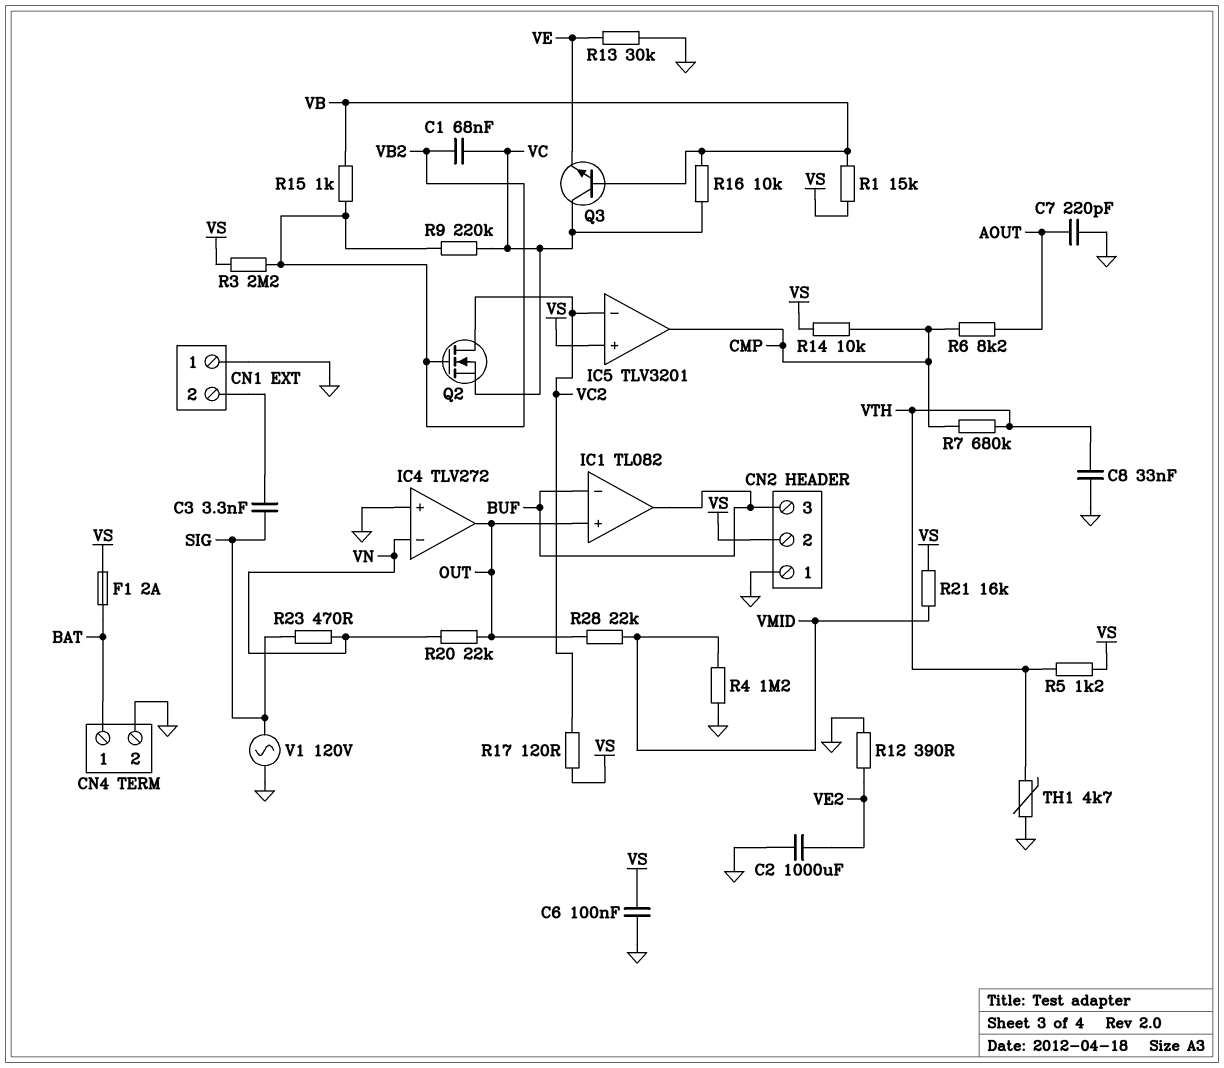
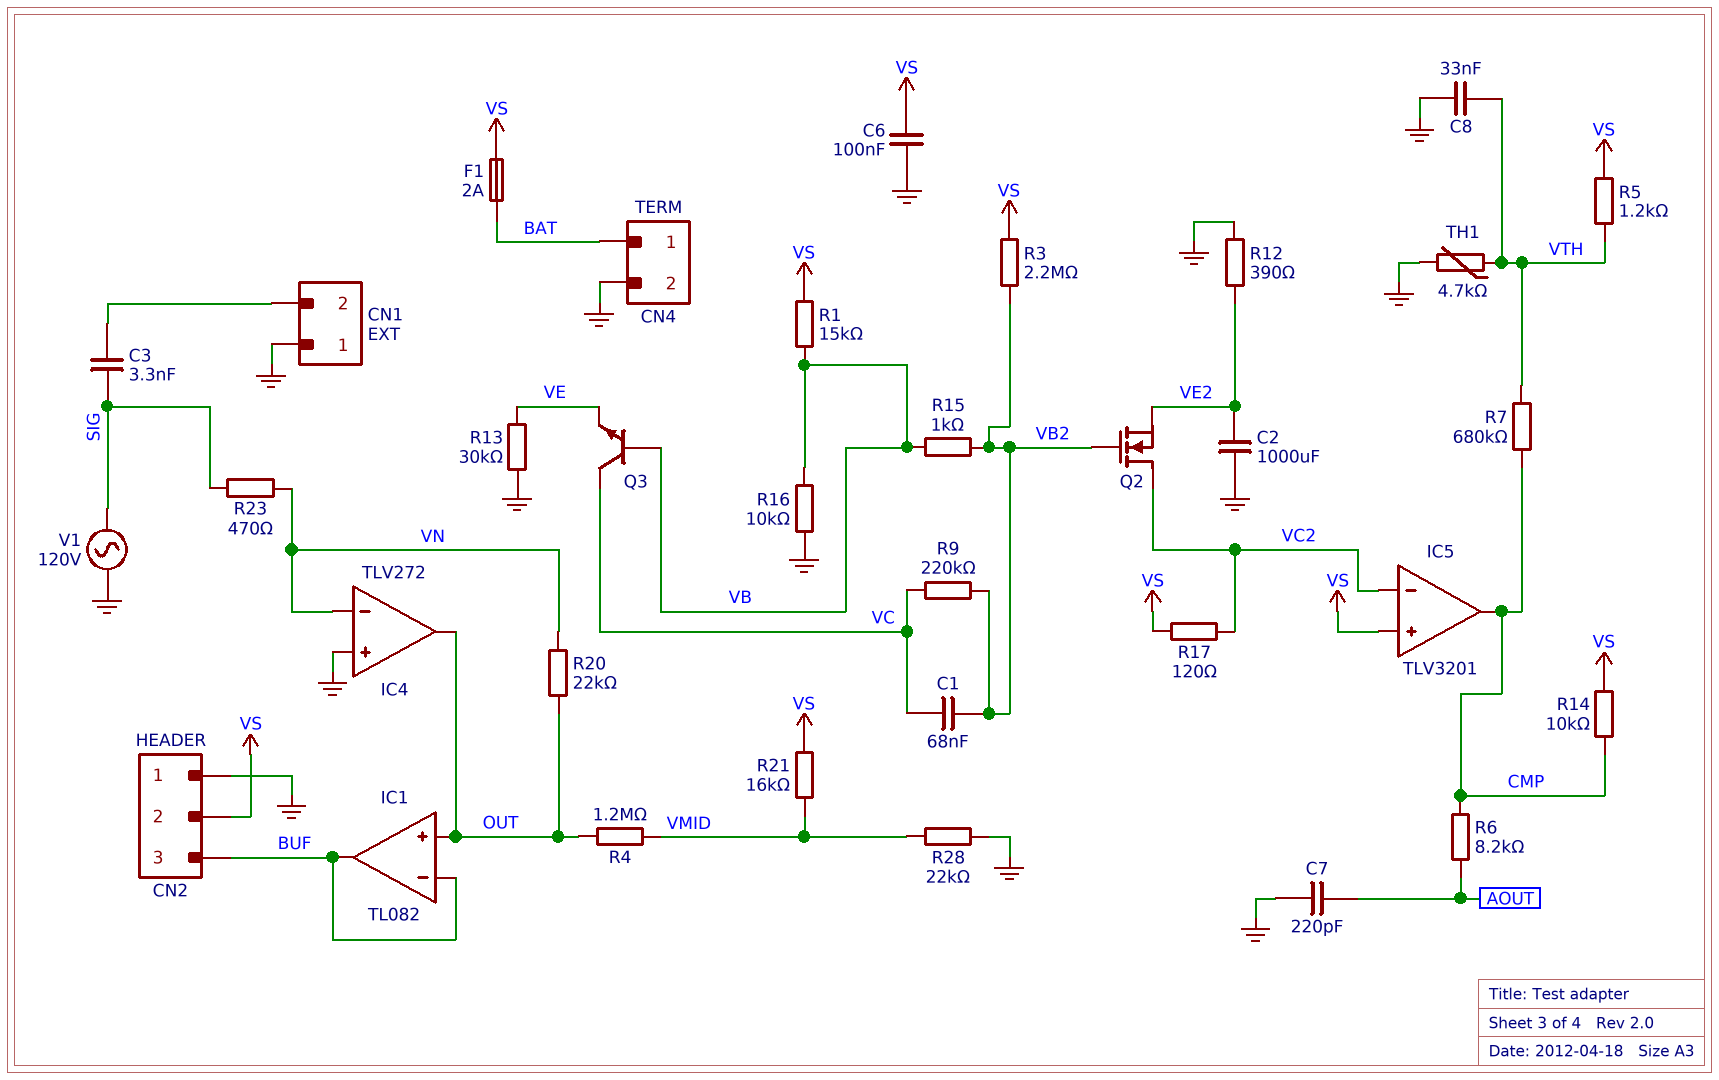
Q2: NMOS (G VB2, D VC2, S VC) -> NMOS (G VB2, D VC2, S VE2)
R4: 1.2M (GND, VMID) -> 1.2M (OUT, VMID)
R16: 10k (VB, VC) -> 10k (GND, VB)
R28: 22k (OUT, VMID) -> 22k (GND, VMID)

